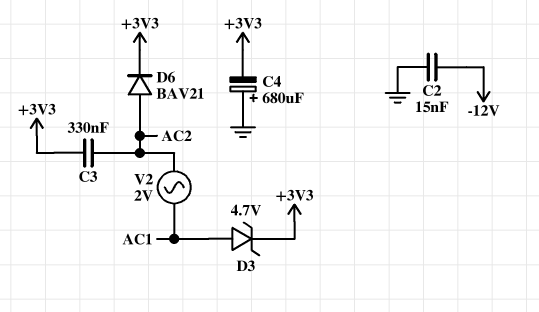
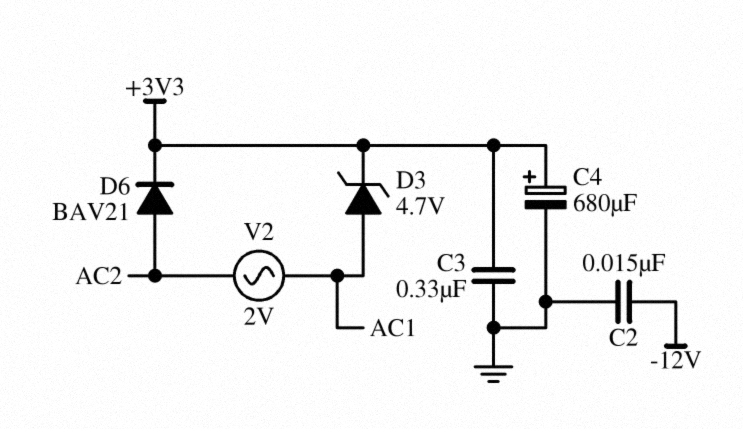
C3: 330nF (+3V3, AC2) -> 330nF (+3V3, GND)
C4: 680uF (plus GND, minus +3V3) -> 680uF (plus +3V3, minus GND)

